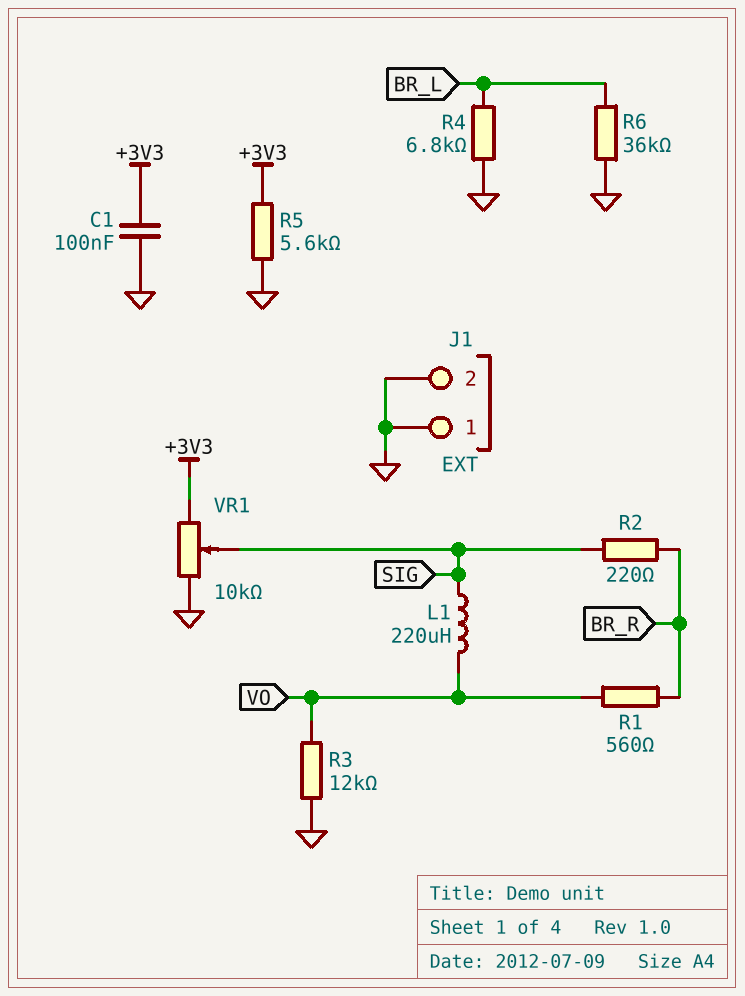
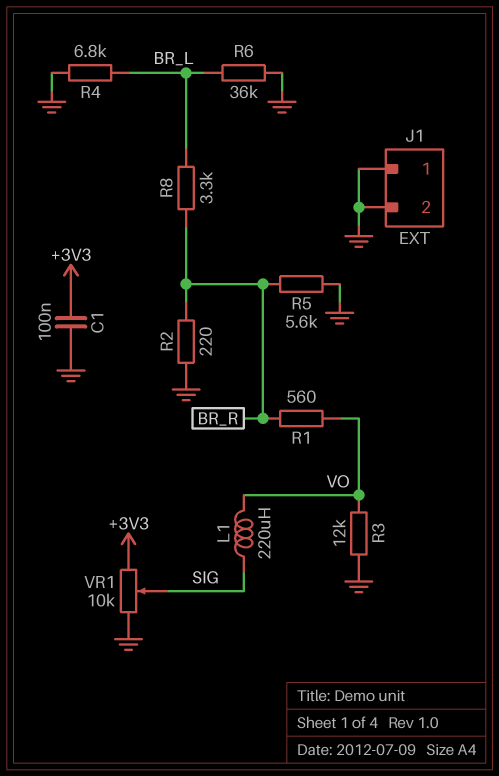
R2: 220 (BR_R, SIG) -> 220 (BR_R, GND)
R5: 5.6k (+3V3, GND) -> 5.6k (BR_R, GND)
R8: none -> 3.3k (BR_L, BR_R)

